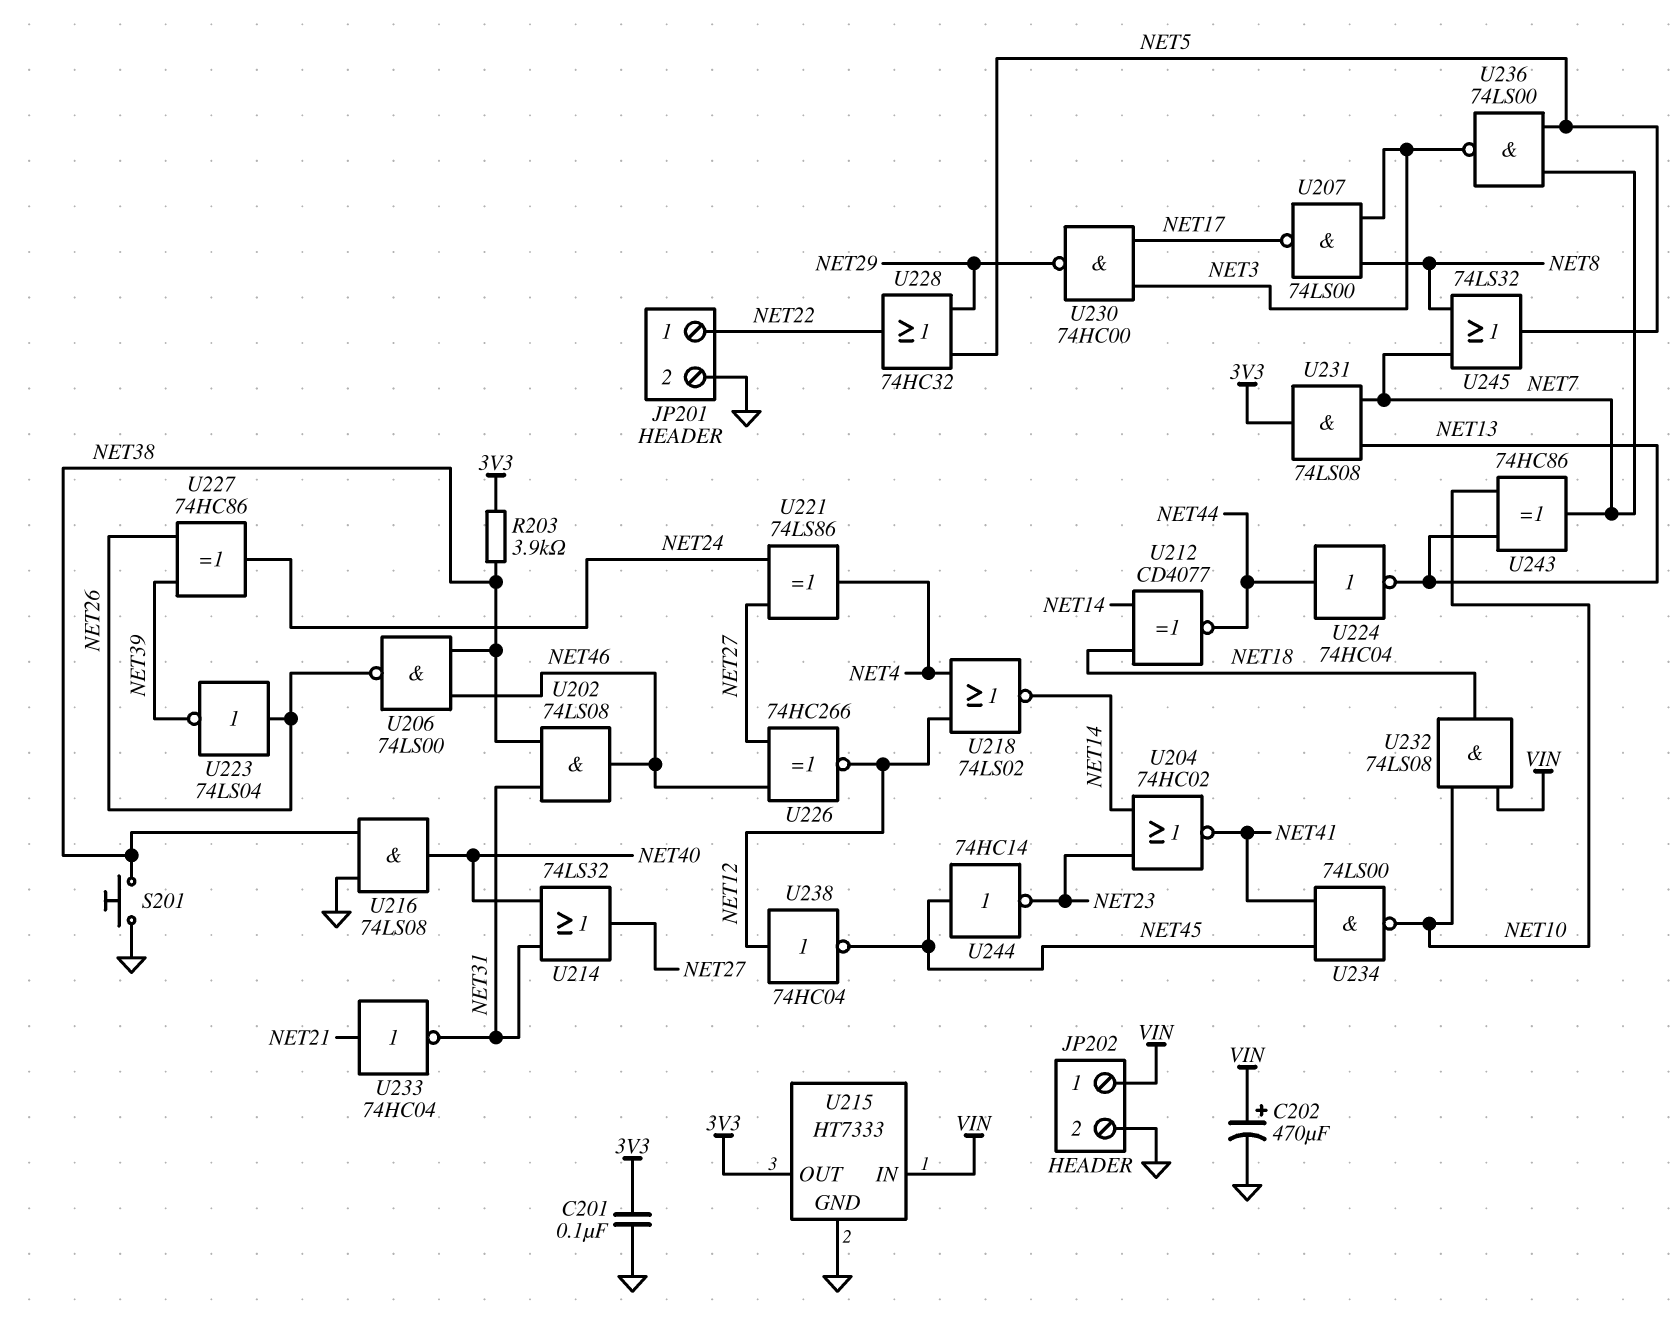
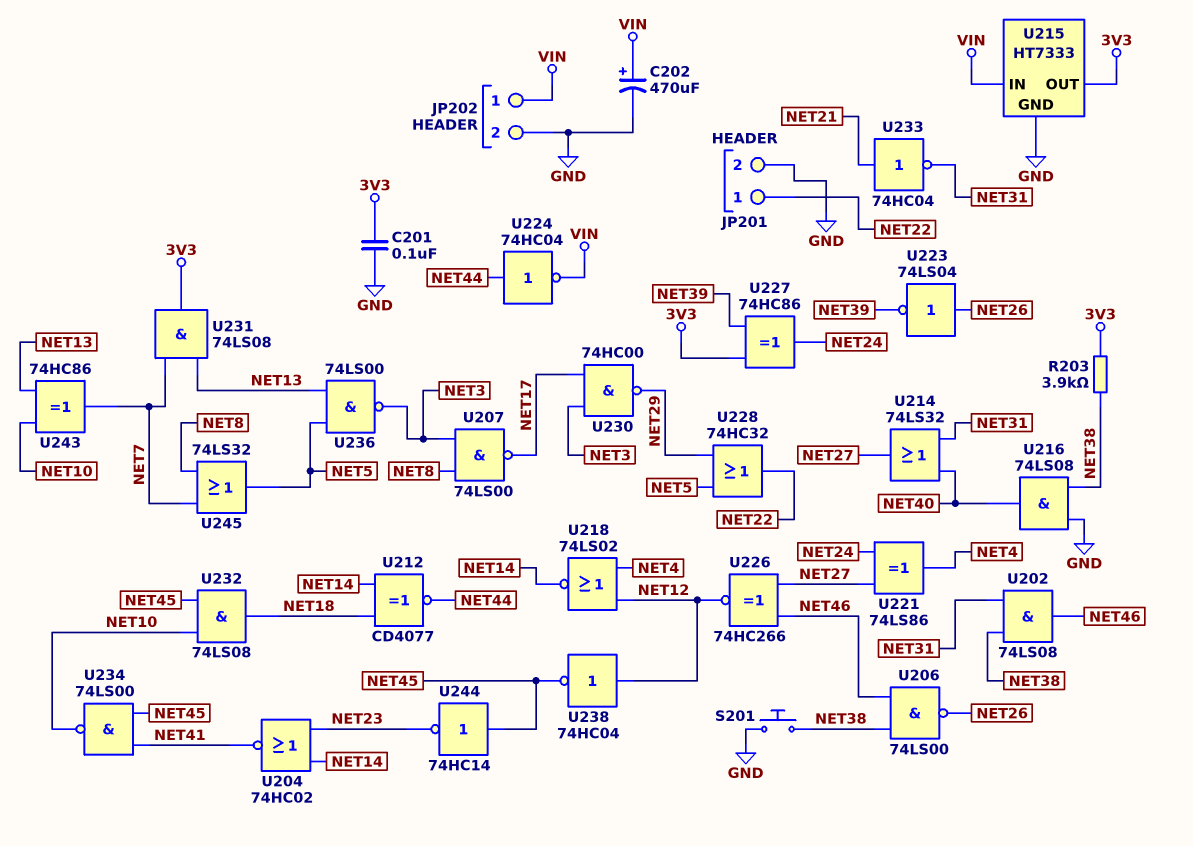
U224: NOT 74HC04 (in NET44, out NET13) -> NOT 74HC04 (in NET44, out VIN)
U227: XOR 74HC86 (in NET26, in NET39, out NET24) -> XOR 74HC86 (in 3V3, in NET39, out NET24)
U232: AND 74LS08 (in NET10, in VIN, out NET18) -> AND 74LS08 (in NET10, in NET45, out NET18)
U236: NAND 74LS00 (in NET5, in NET7, out NET3) -> NAND 74LS00 (in NET5, in NET13, out NET3)

